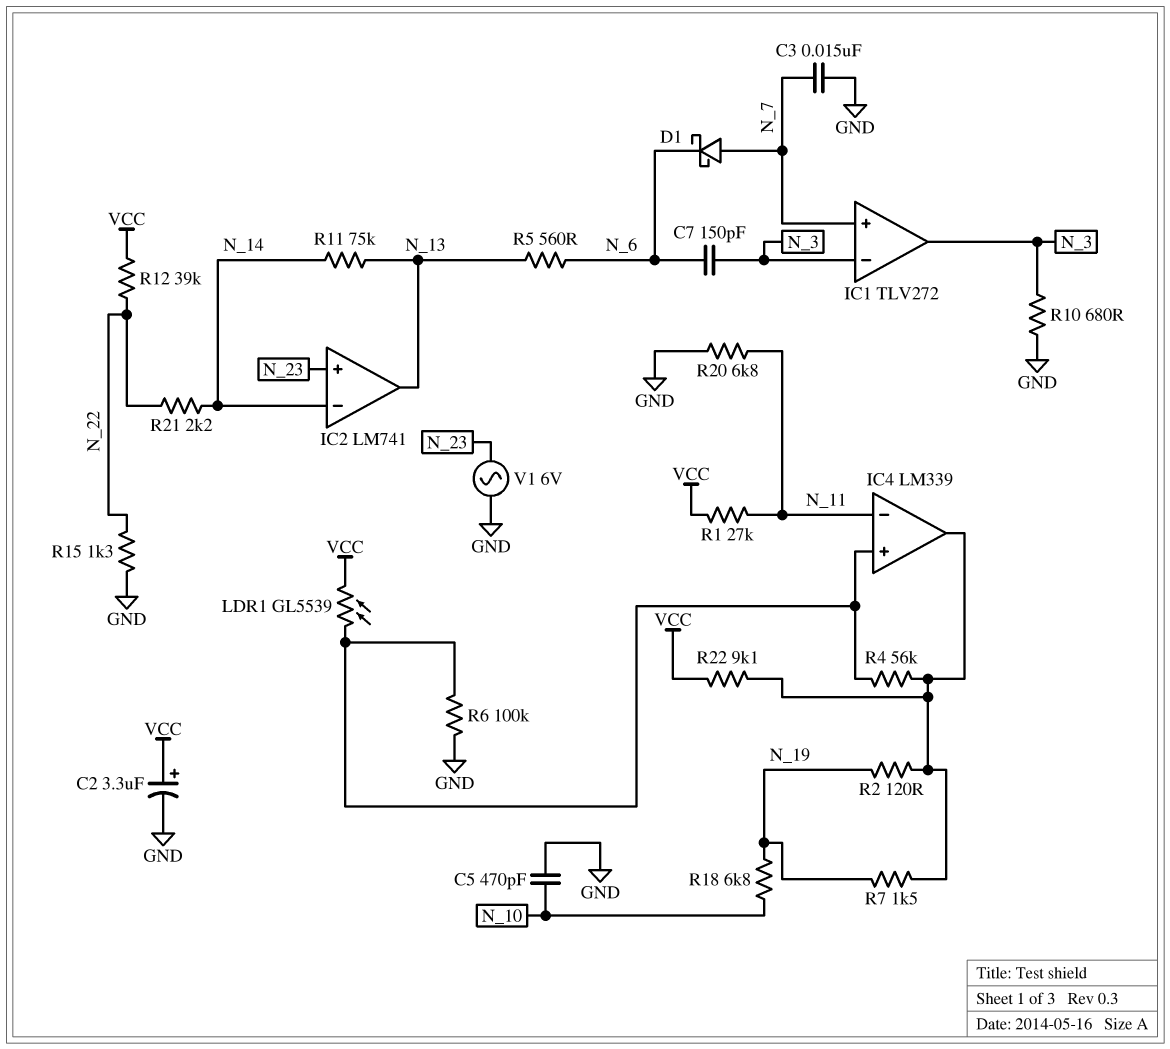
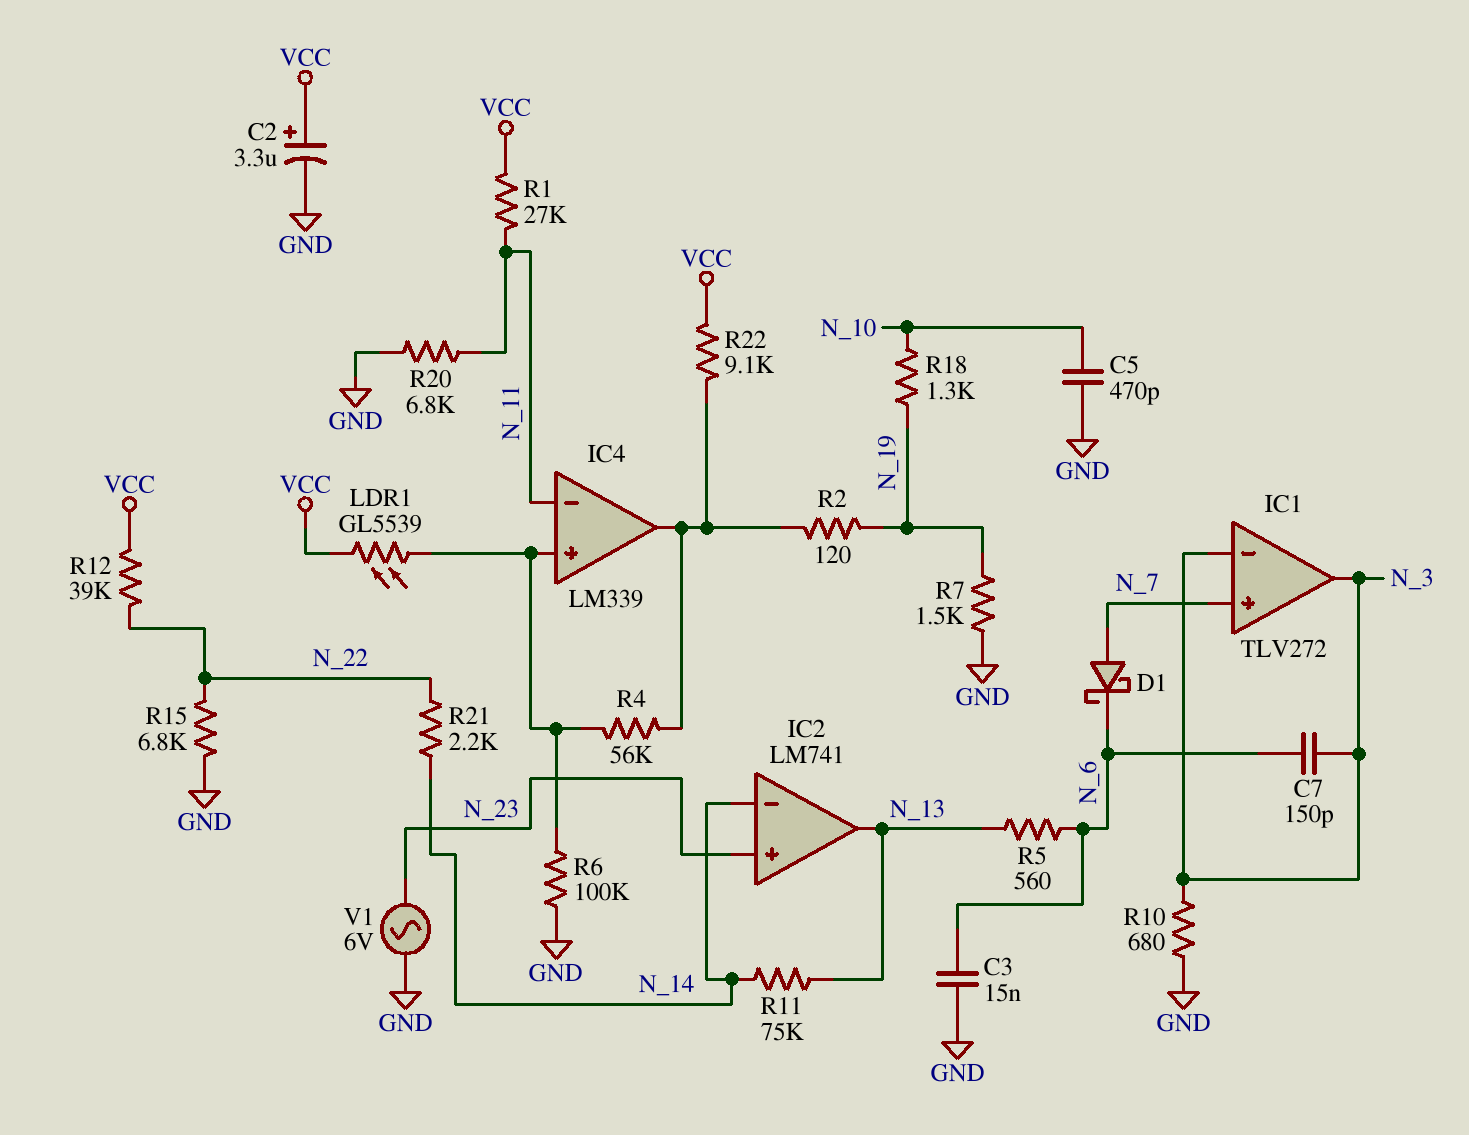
C3: 15nF (GND, N_7) -> 15nF (GND, N_6)
R7: 1.5k (IC4/out, N_19) -> 1.5k (GND, N_19)
R15: 1.3k (GND, N_22) -> 6.8k (GND, N_22)
R18: 6.8k (N_10, N_19) -> 1.3k (N_10, N_19)

